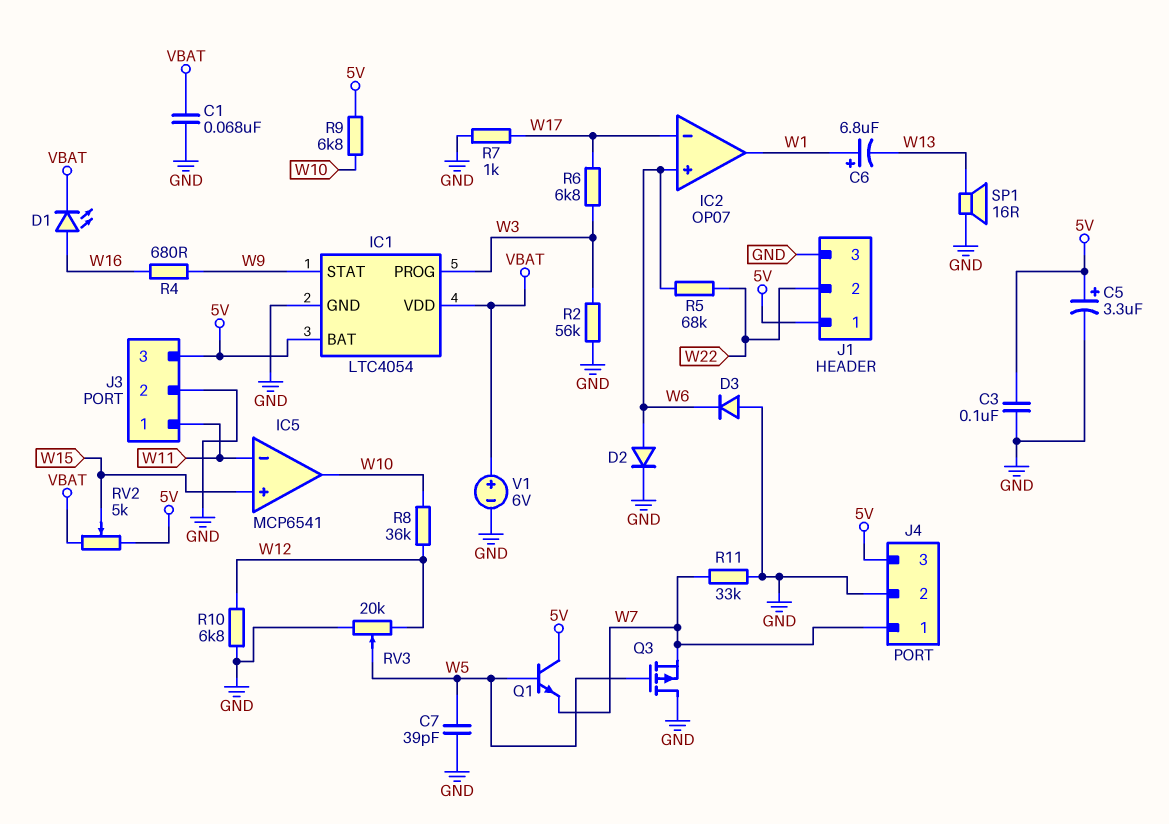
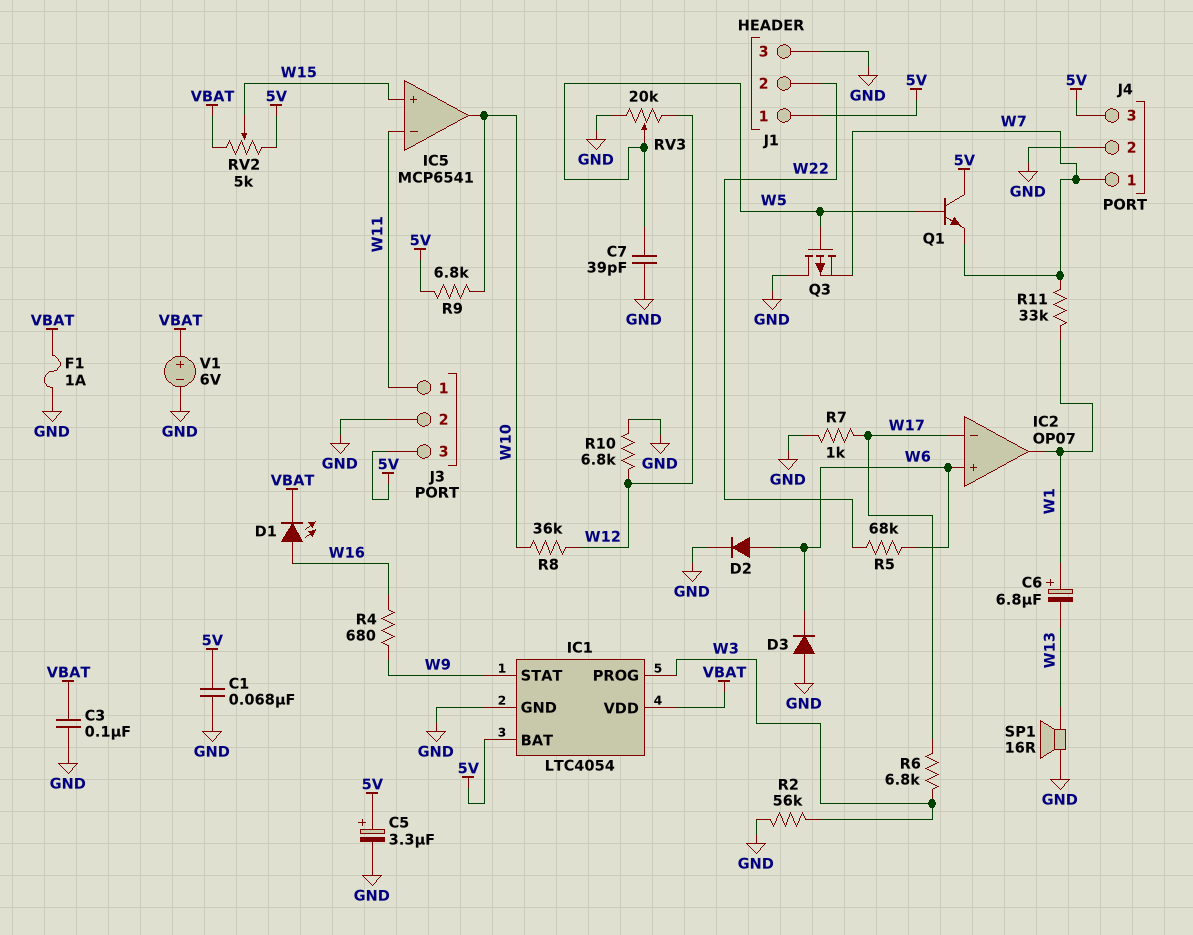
C1: 68nF (GND, VBAT) -> 68nF (5V, GND)
C3: 100nF (5V, GND) -> 100nF (GND, VBAT)
F1: none -> 1A (GND, VBAT)
R11: 33k (GND, W7) -> 33k (W1, W7)

